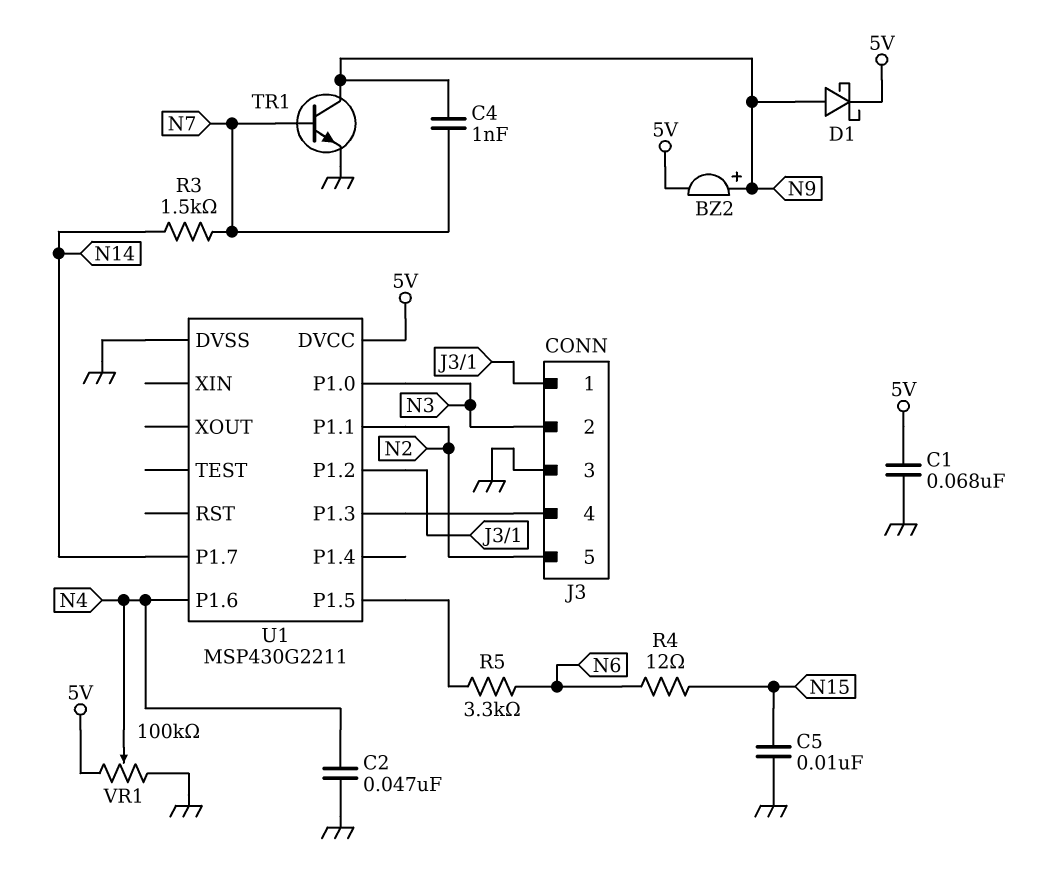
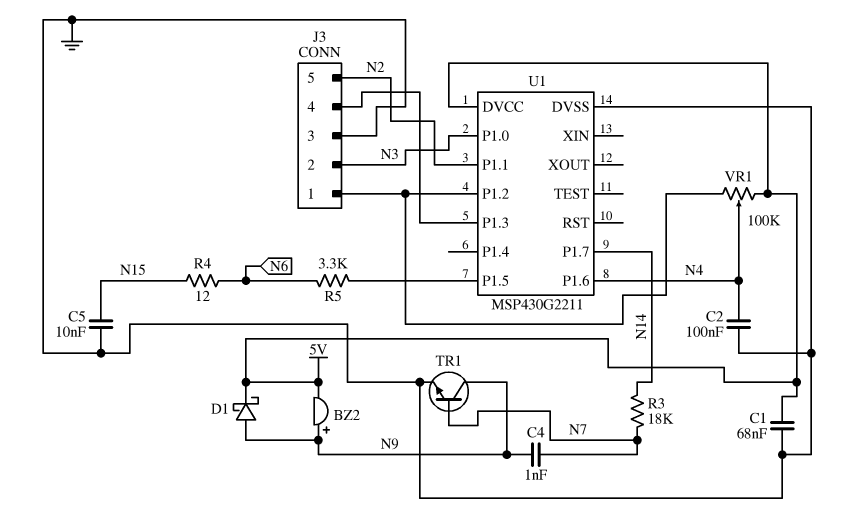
C2: 47nF (GND, N4) -> 100nF (GND, N4)
R3: 1.5k (N7, N14) -> 18k (N7, N14)
VR1: 100k (5V, GND, wiper N4) -> 100k (5V, J3/1, wiper N4)

